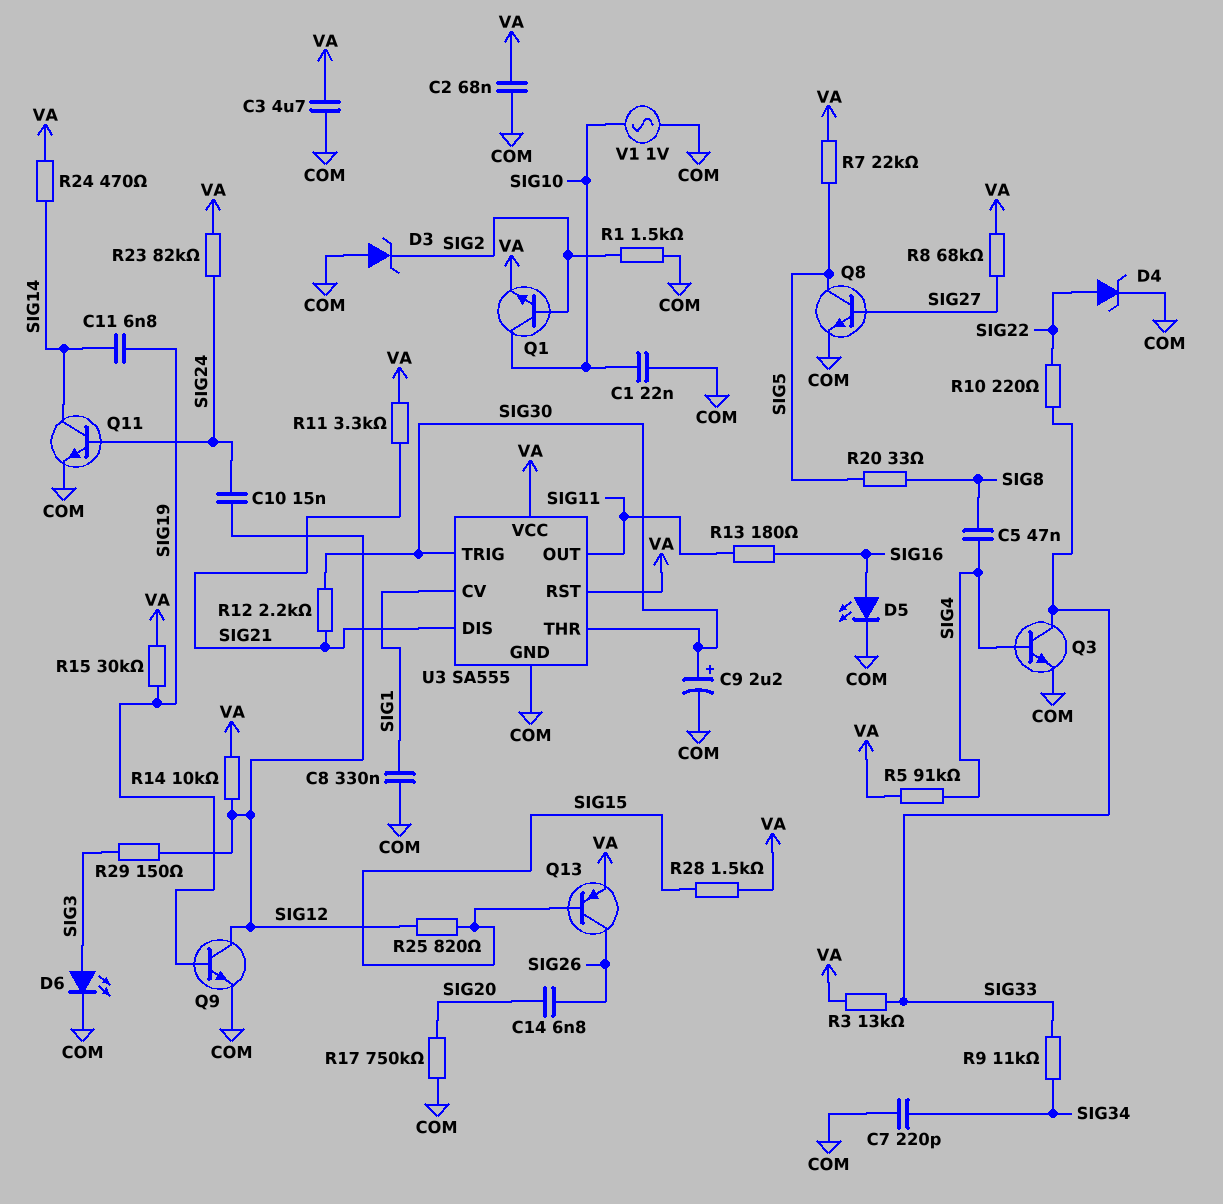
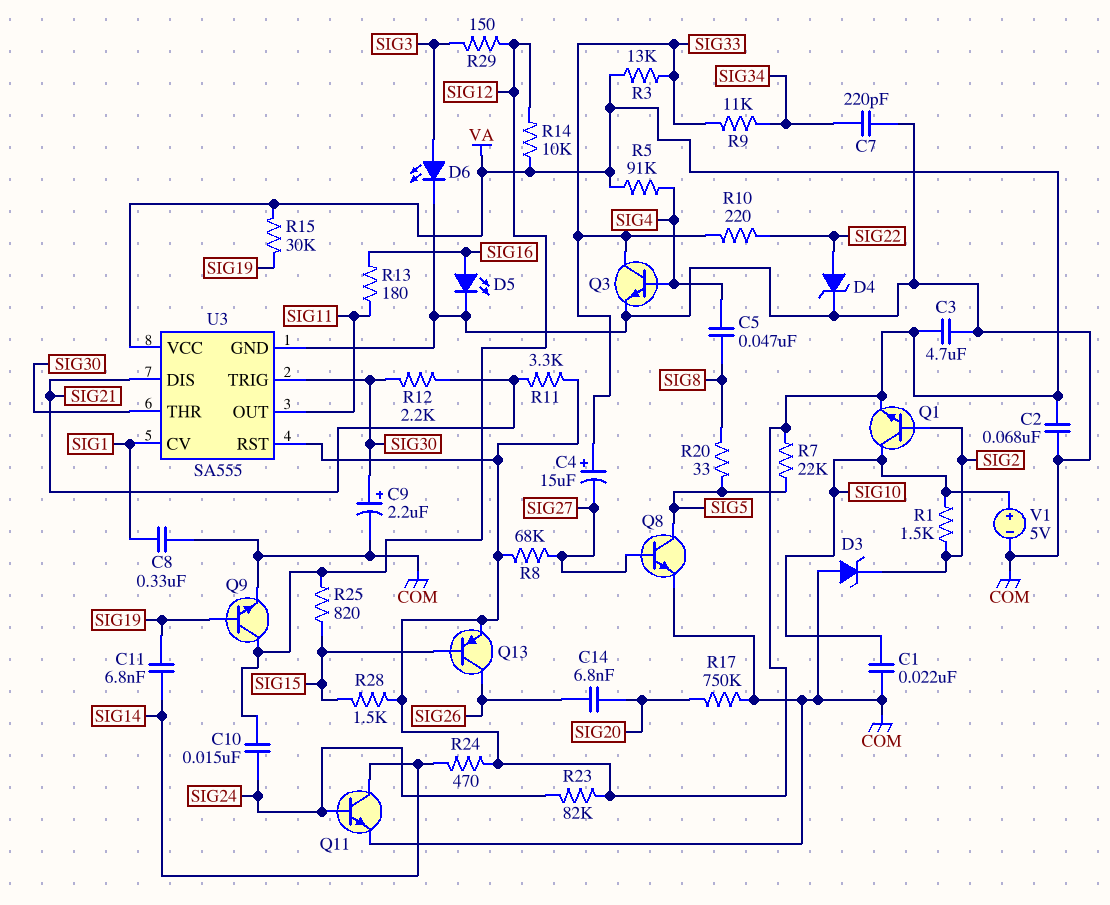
C4: none -> 15uF (plus SIG33, minus SIG27)
R1: 1.5k (COM, SIG2) -> 1.5k (SIG2, SIG10)
V1: AC 1V (COM, SIG10) -> 5V (plus SIG10, minus COM)

